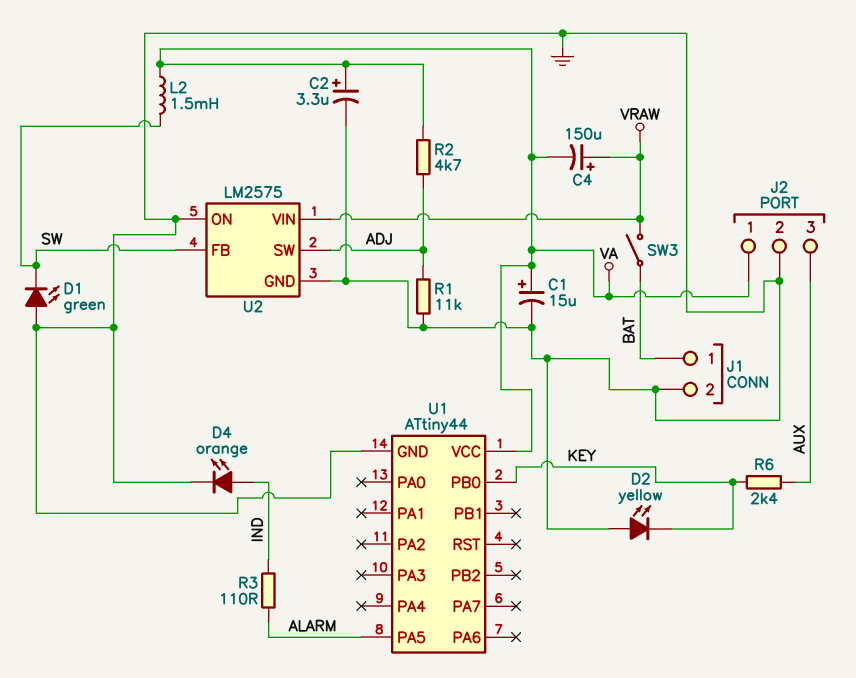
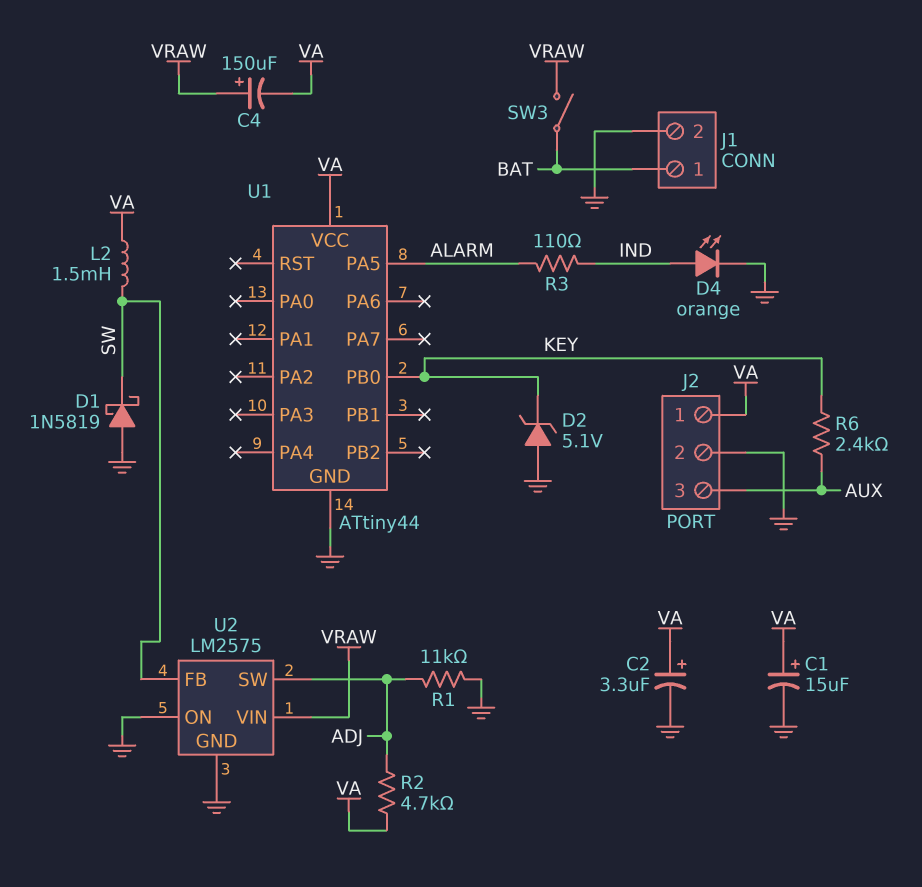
D1: LED green (A GND, K SW) -> schottky 1N5819 (A GND, K SW)
D2: LED yellow (A GND, K KEY) -> zener 5.1V (A GND, K KEY)

